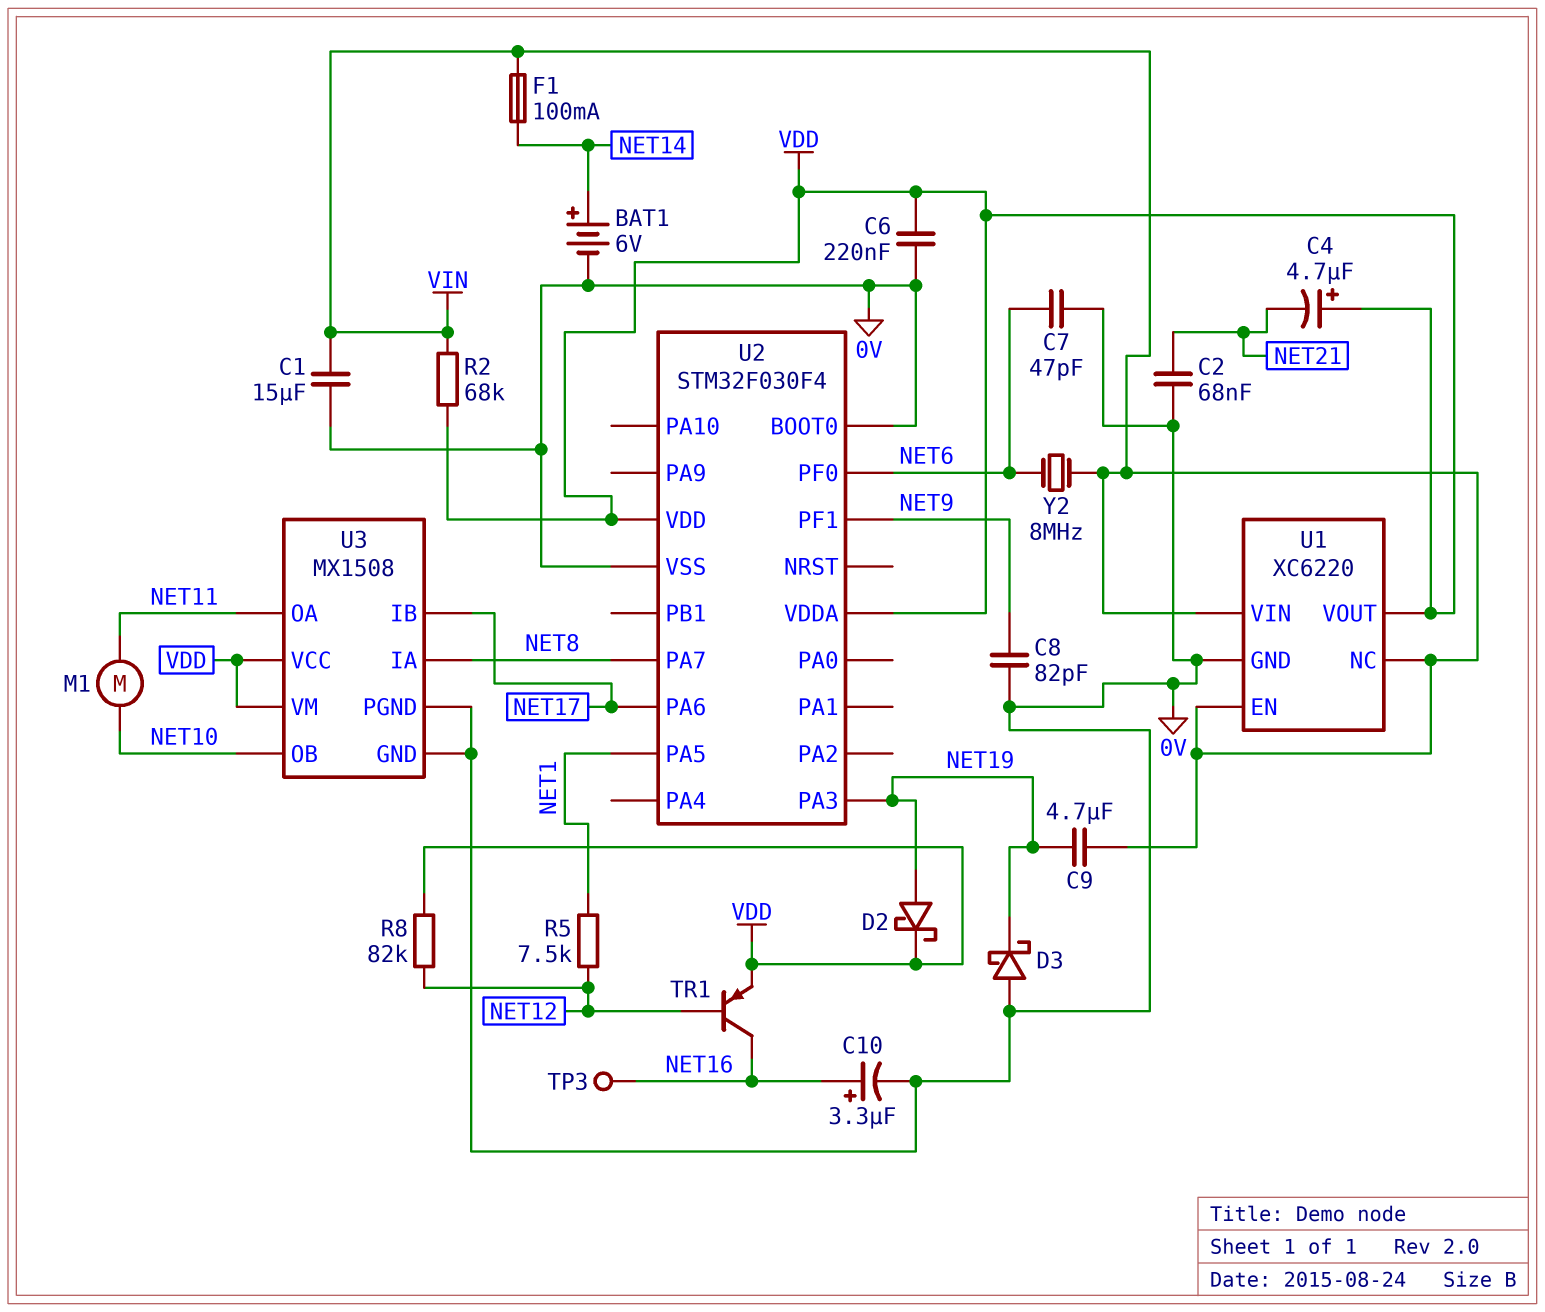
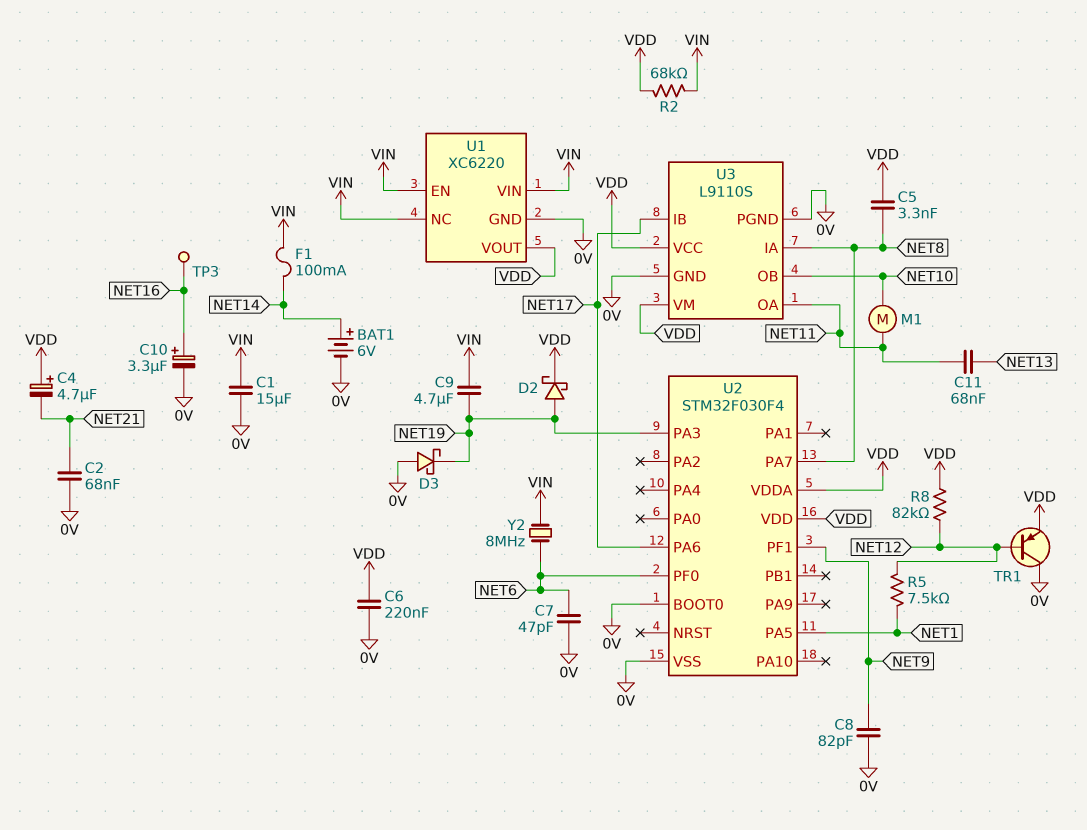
C5: none -> 3.3nF (NET8, VDD)
C11: none -> 68nF (NET11, NET13)
TR1: PNP (B NET12, C NET16, E VDD) -> PNP (B NET12, C 0V, E VDD)
U3: MX1508 -> L9110S

